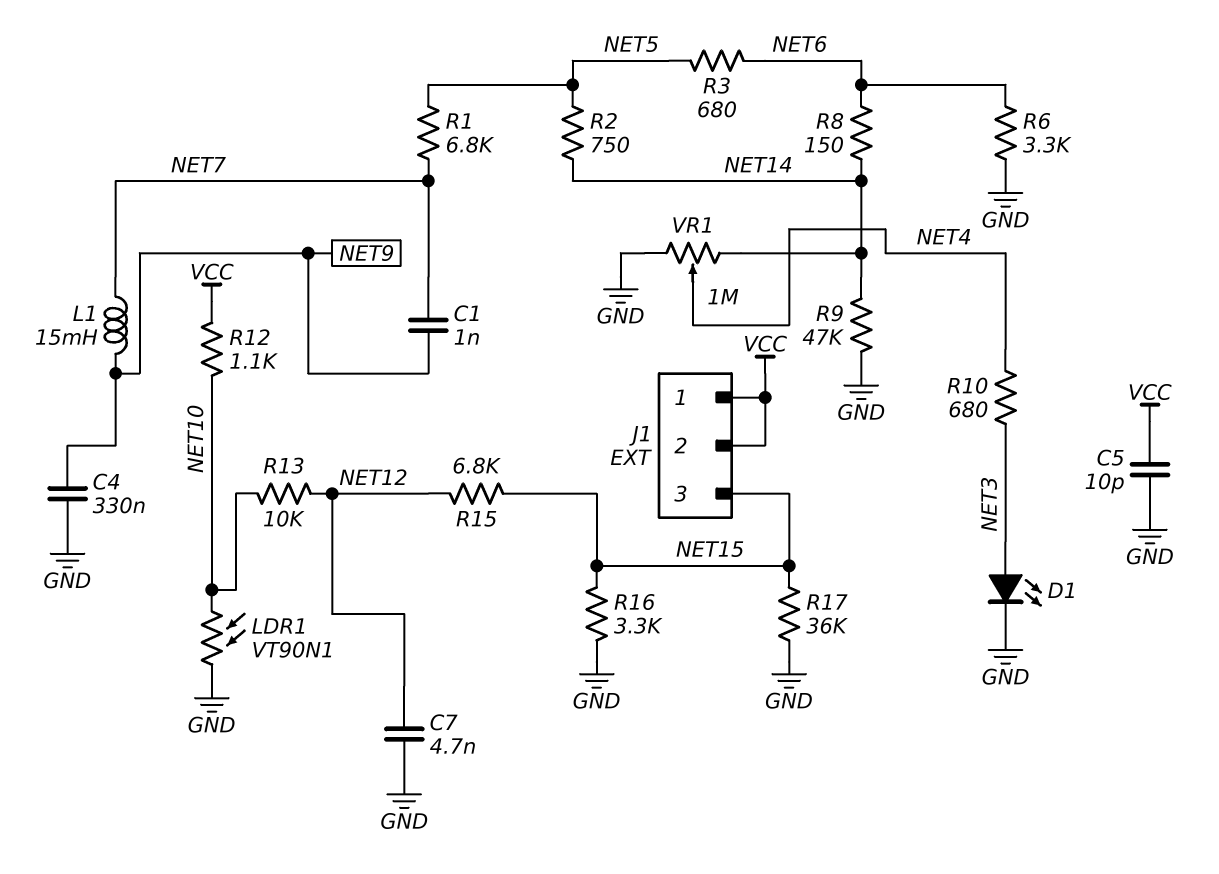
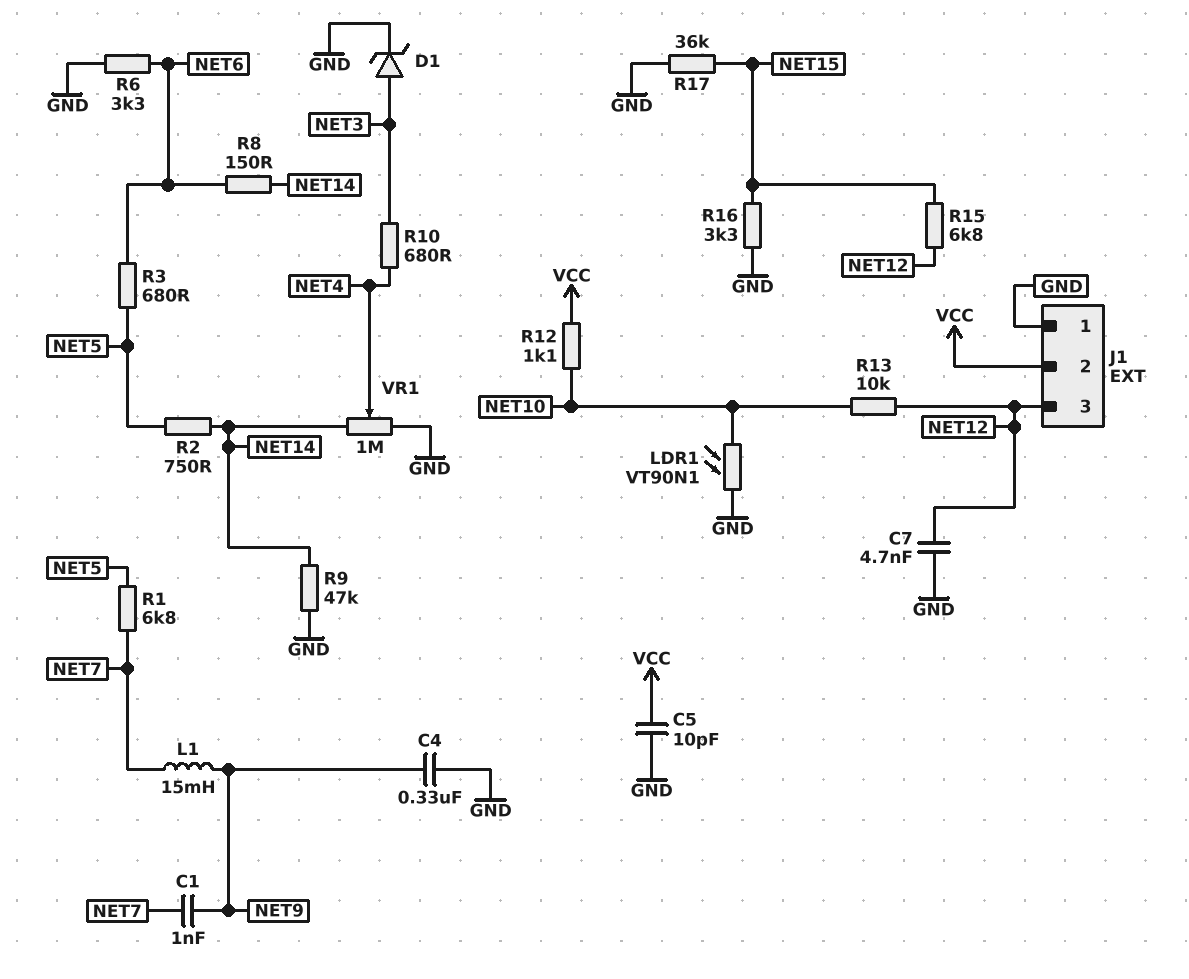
D1: LED (A NET3, K GND) -> zener (A NET3, K GND)
J1 pin 1: VCC -> GND
J1 pin 3: NET15 -> NET12

